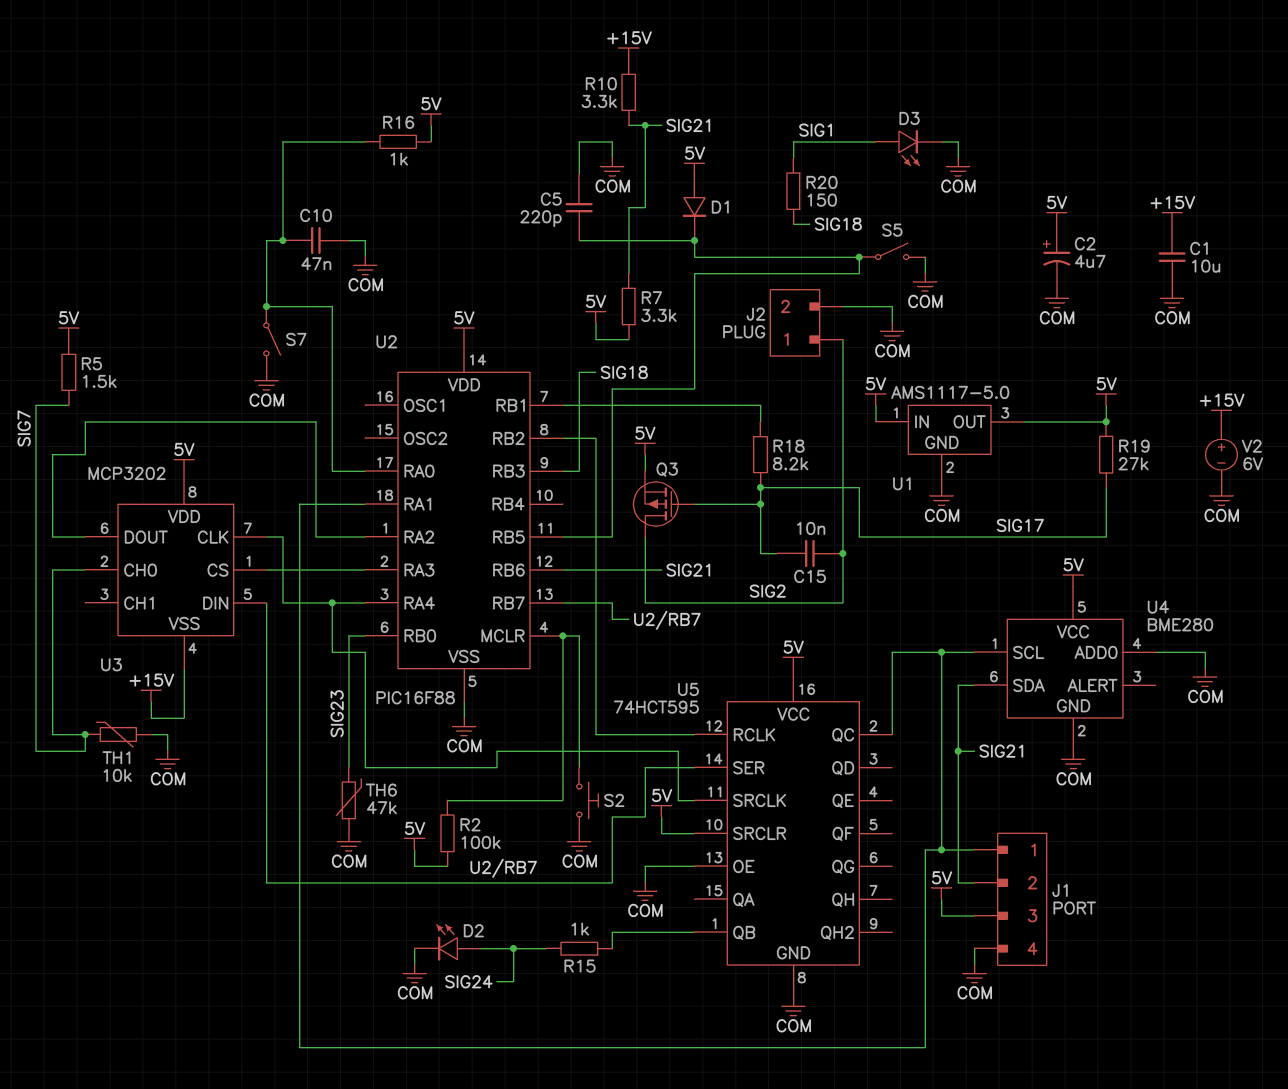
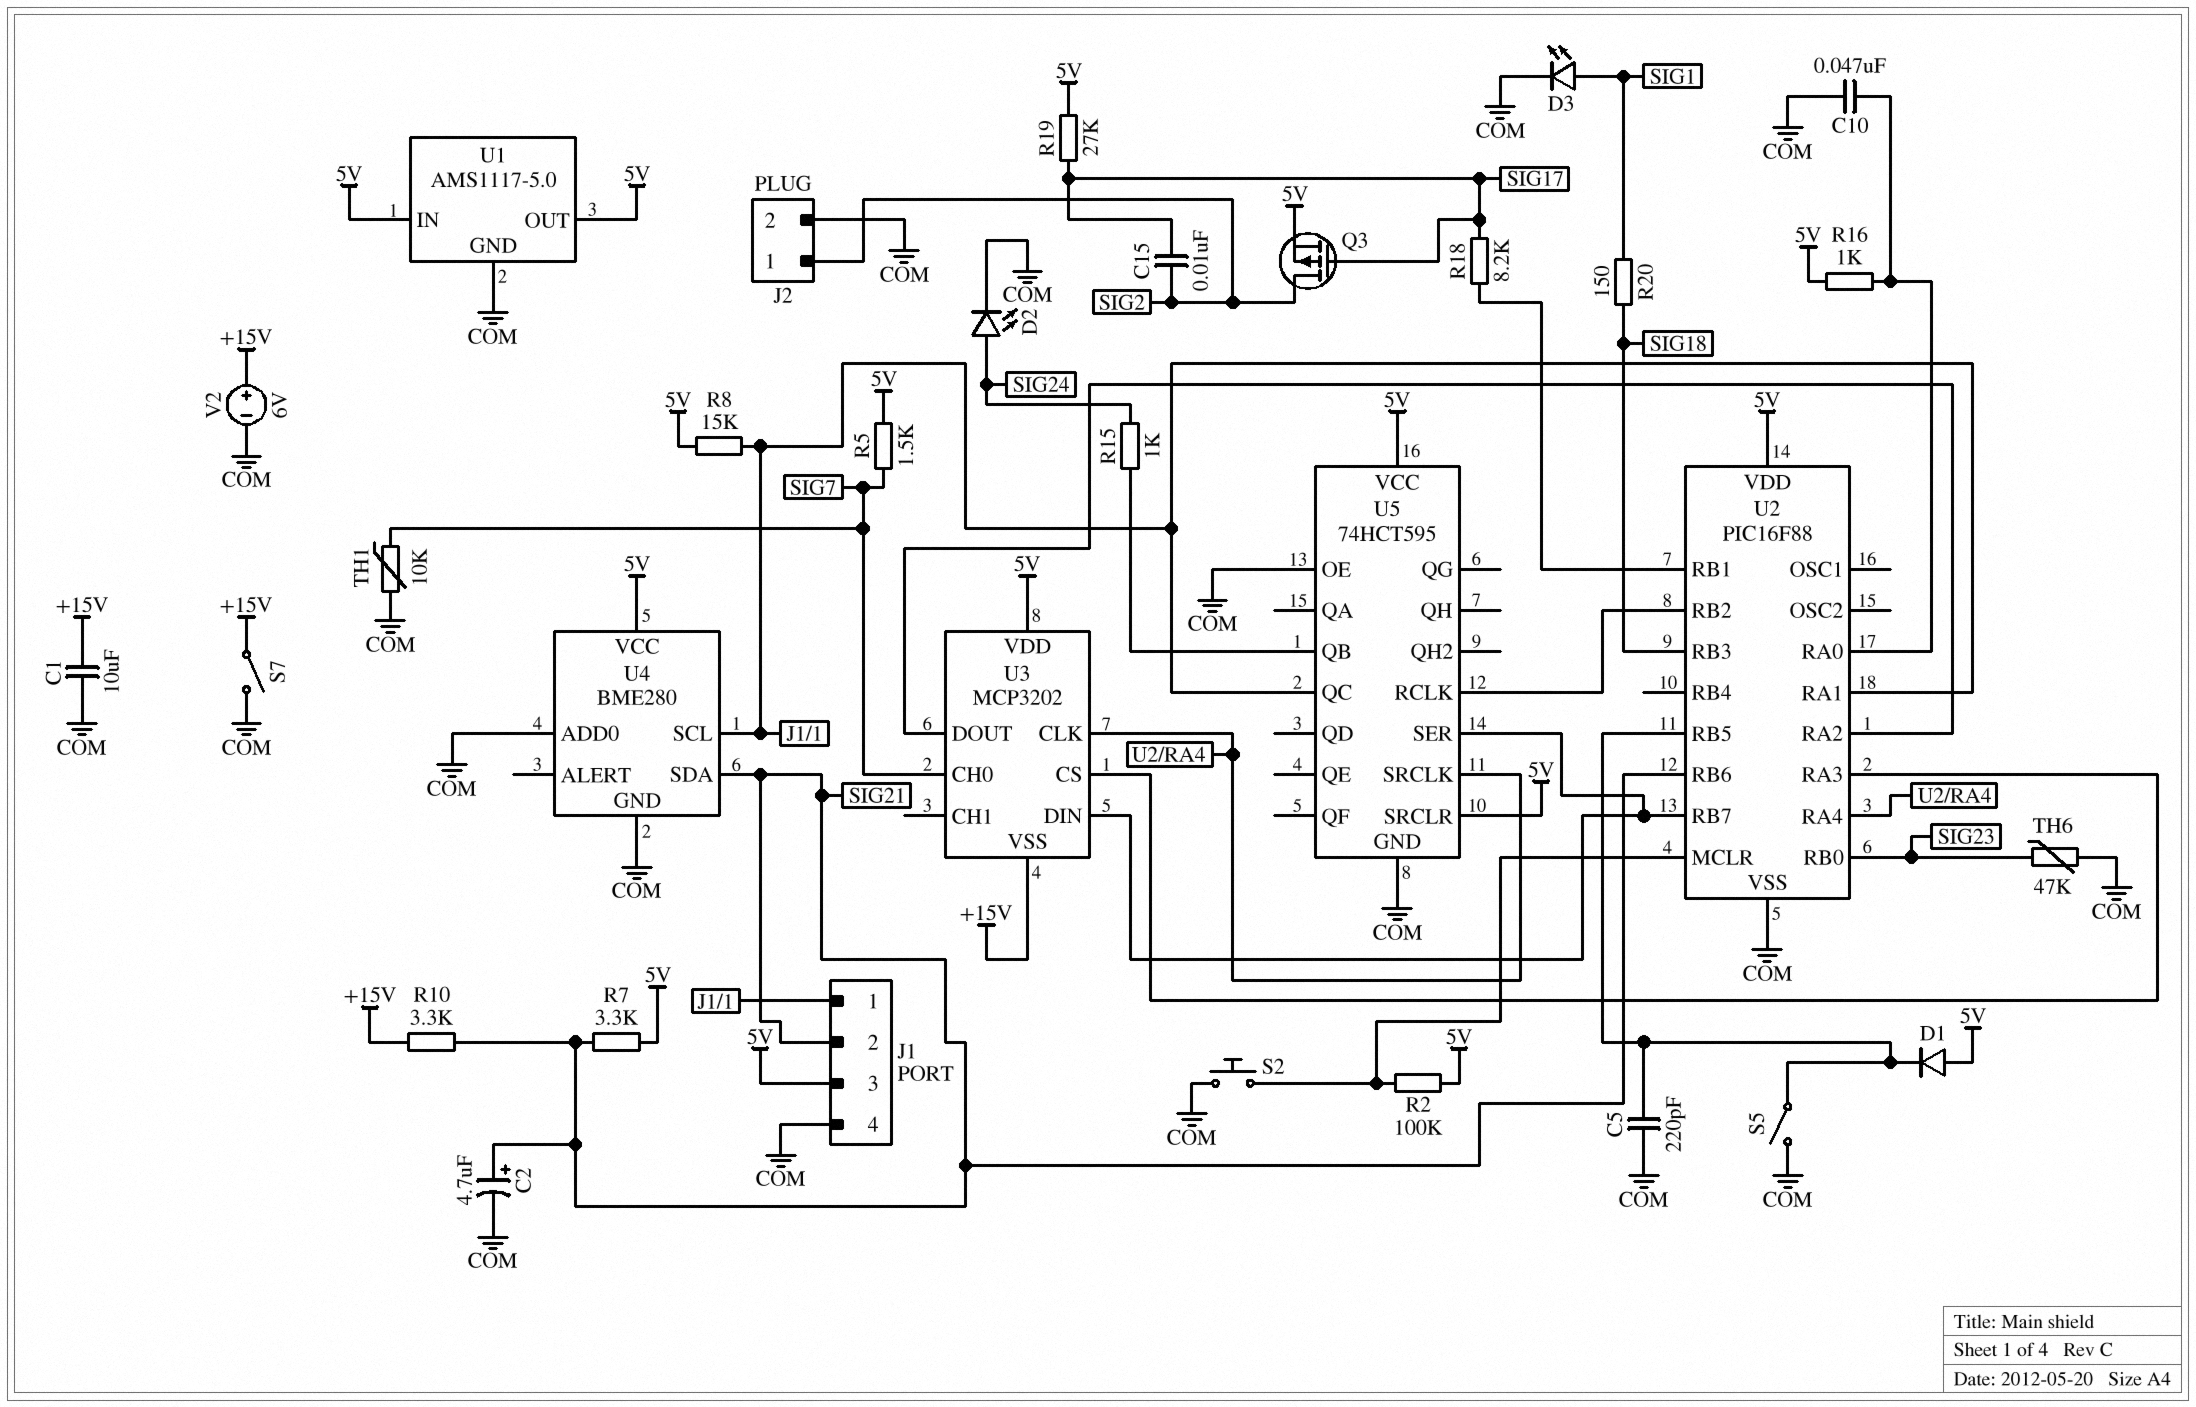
C2: 4.7uF (plus 5V, minus COM) -> 4.7uF (plus SIG21, minus COM)
R8: none -> 15k (5V, J1/1)
S7: switch (COM, U2/RA0) -> switch (+15V, COM)

